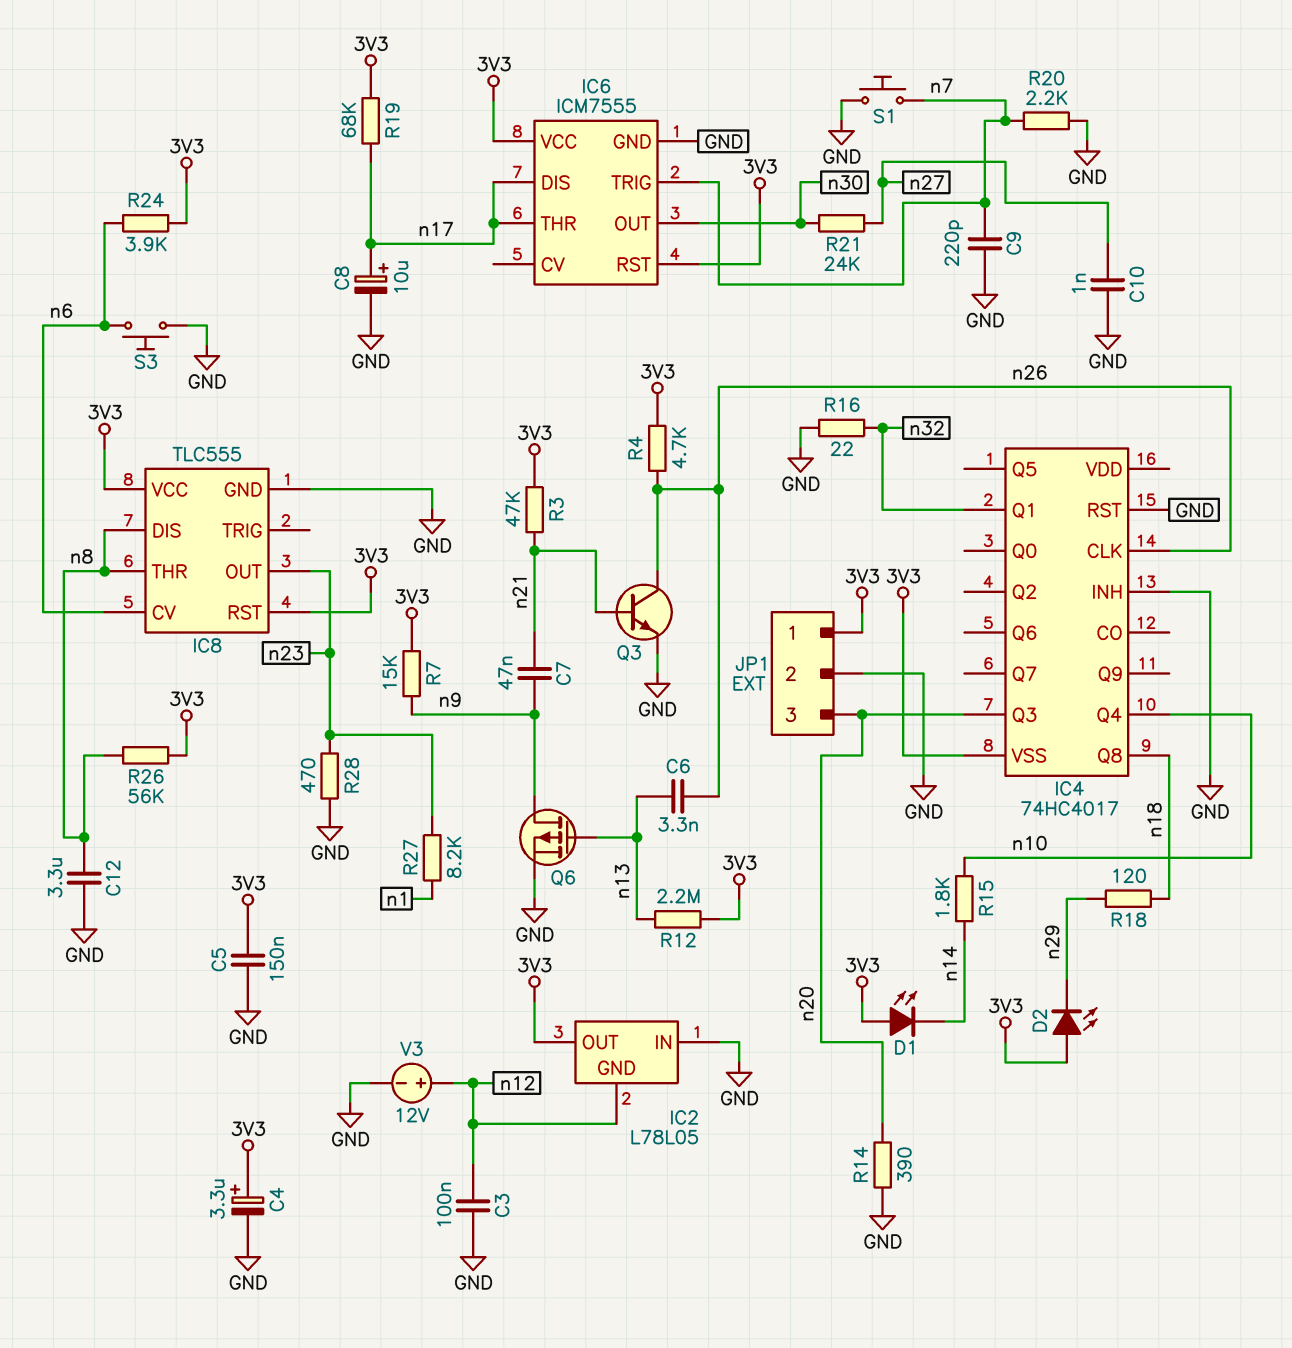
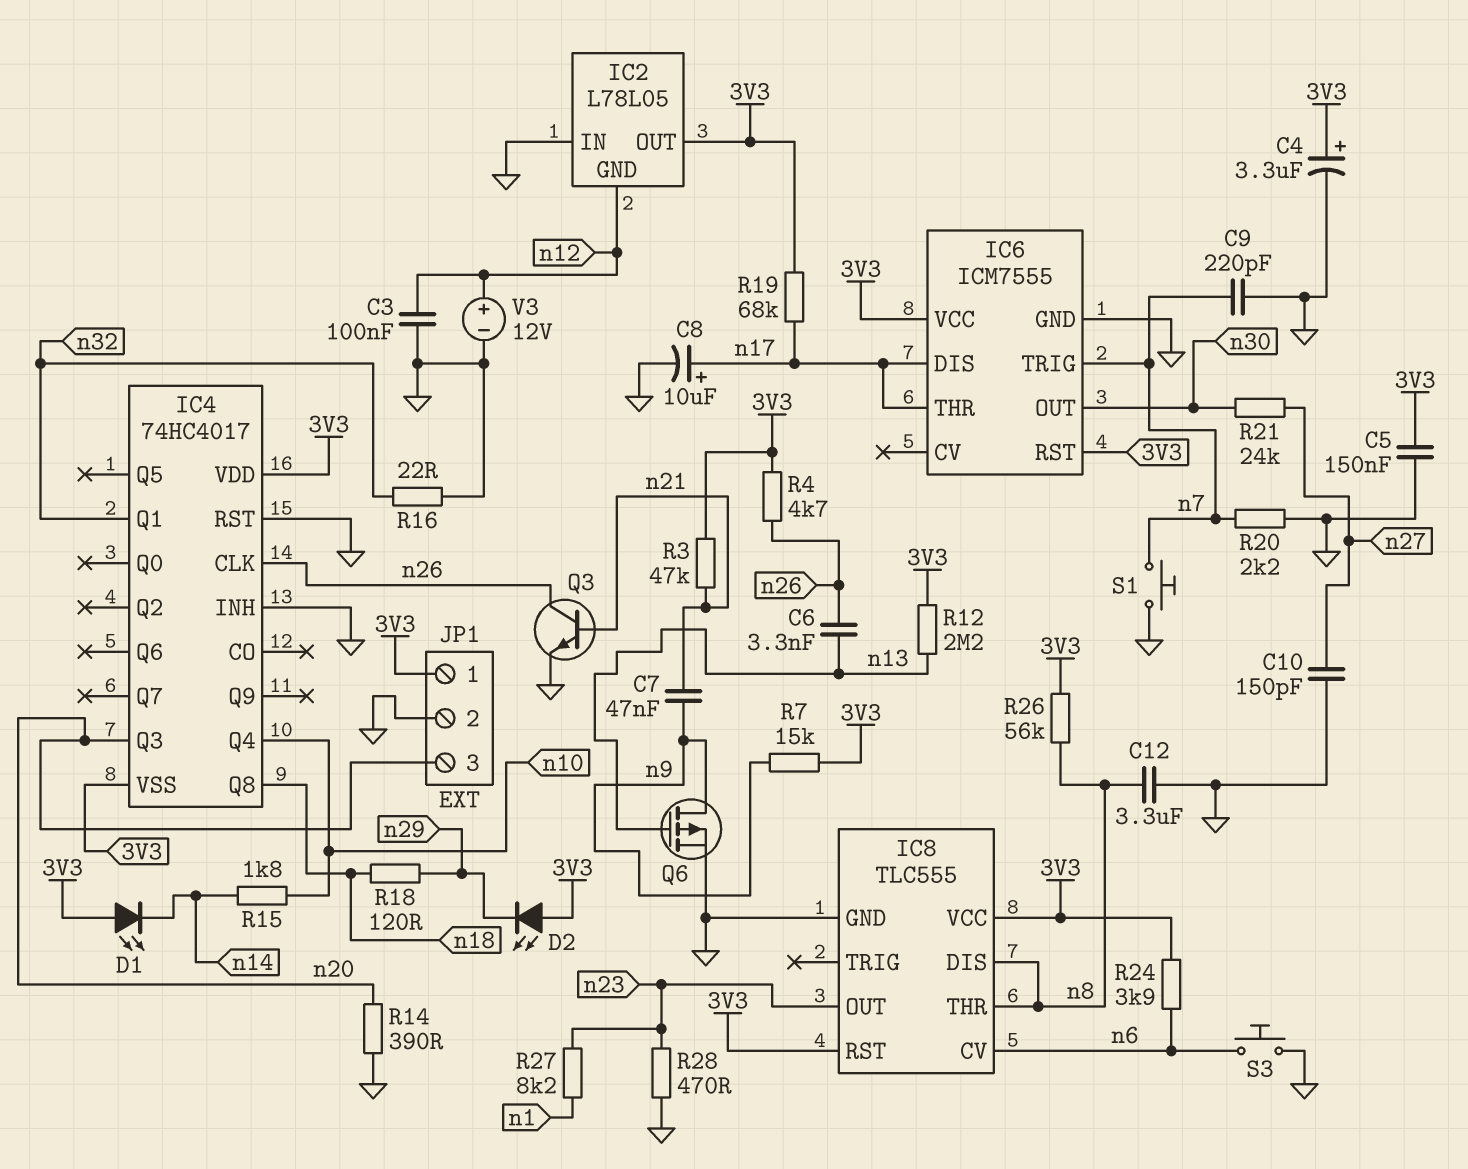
C10: 1nF (GND, n27) -> 150pF (GND, n27)
IC4 pin VDD: none -> 3V3

